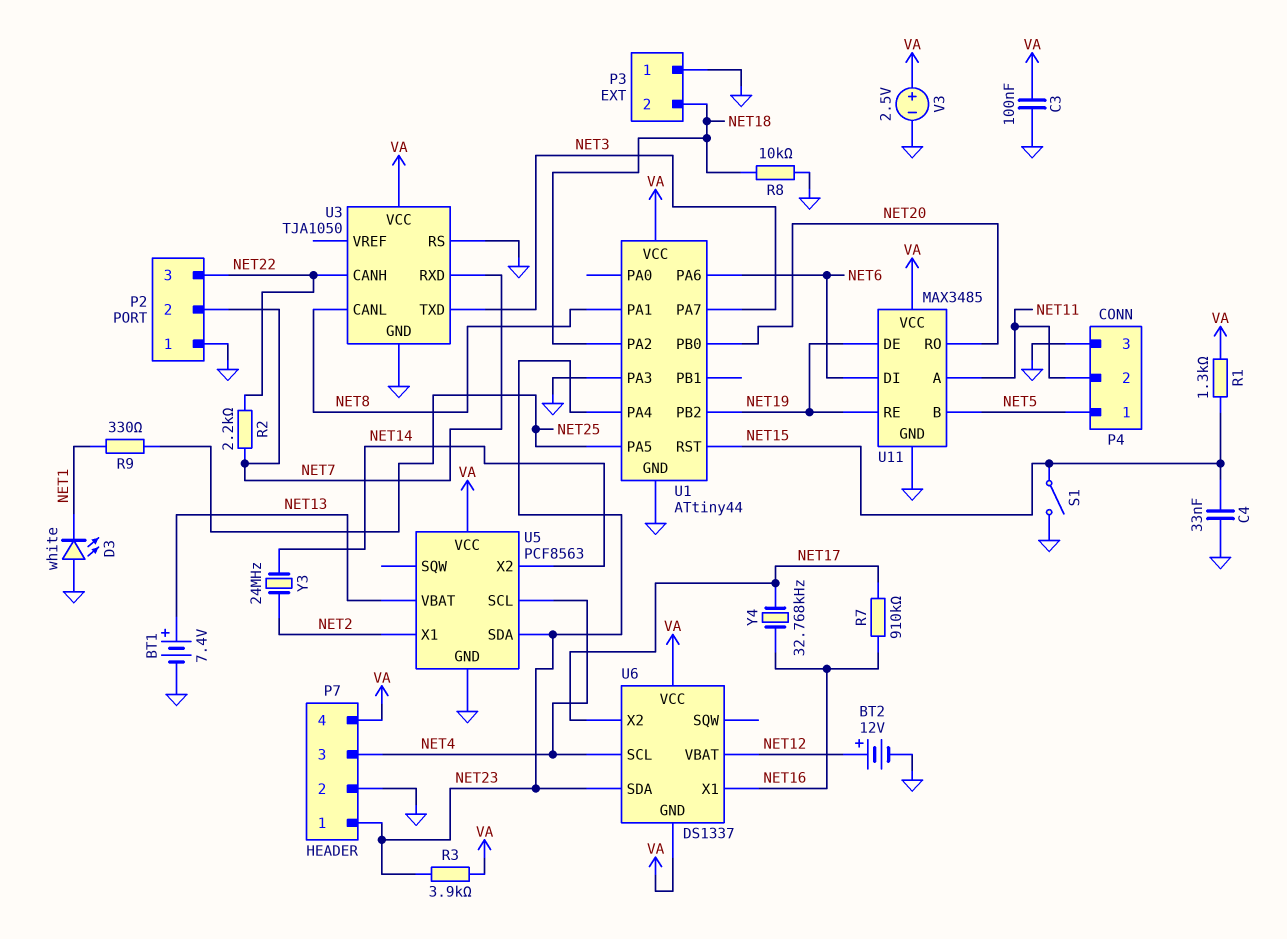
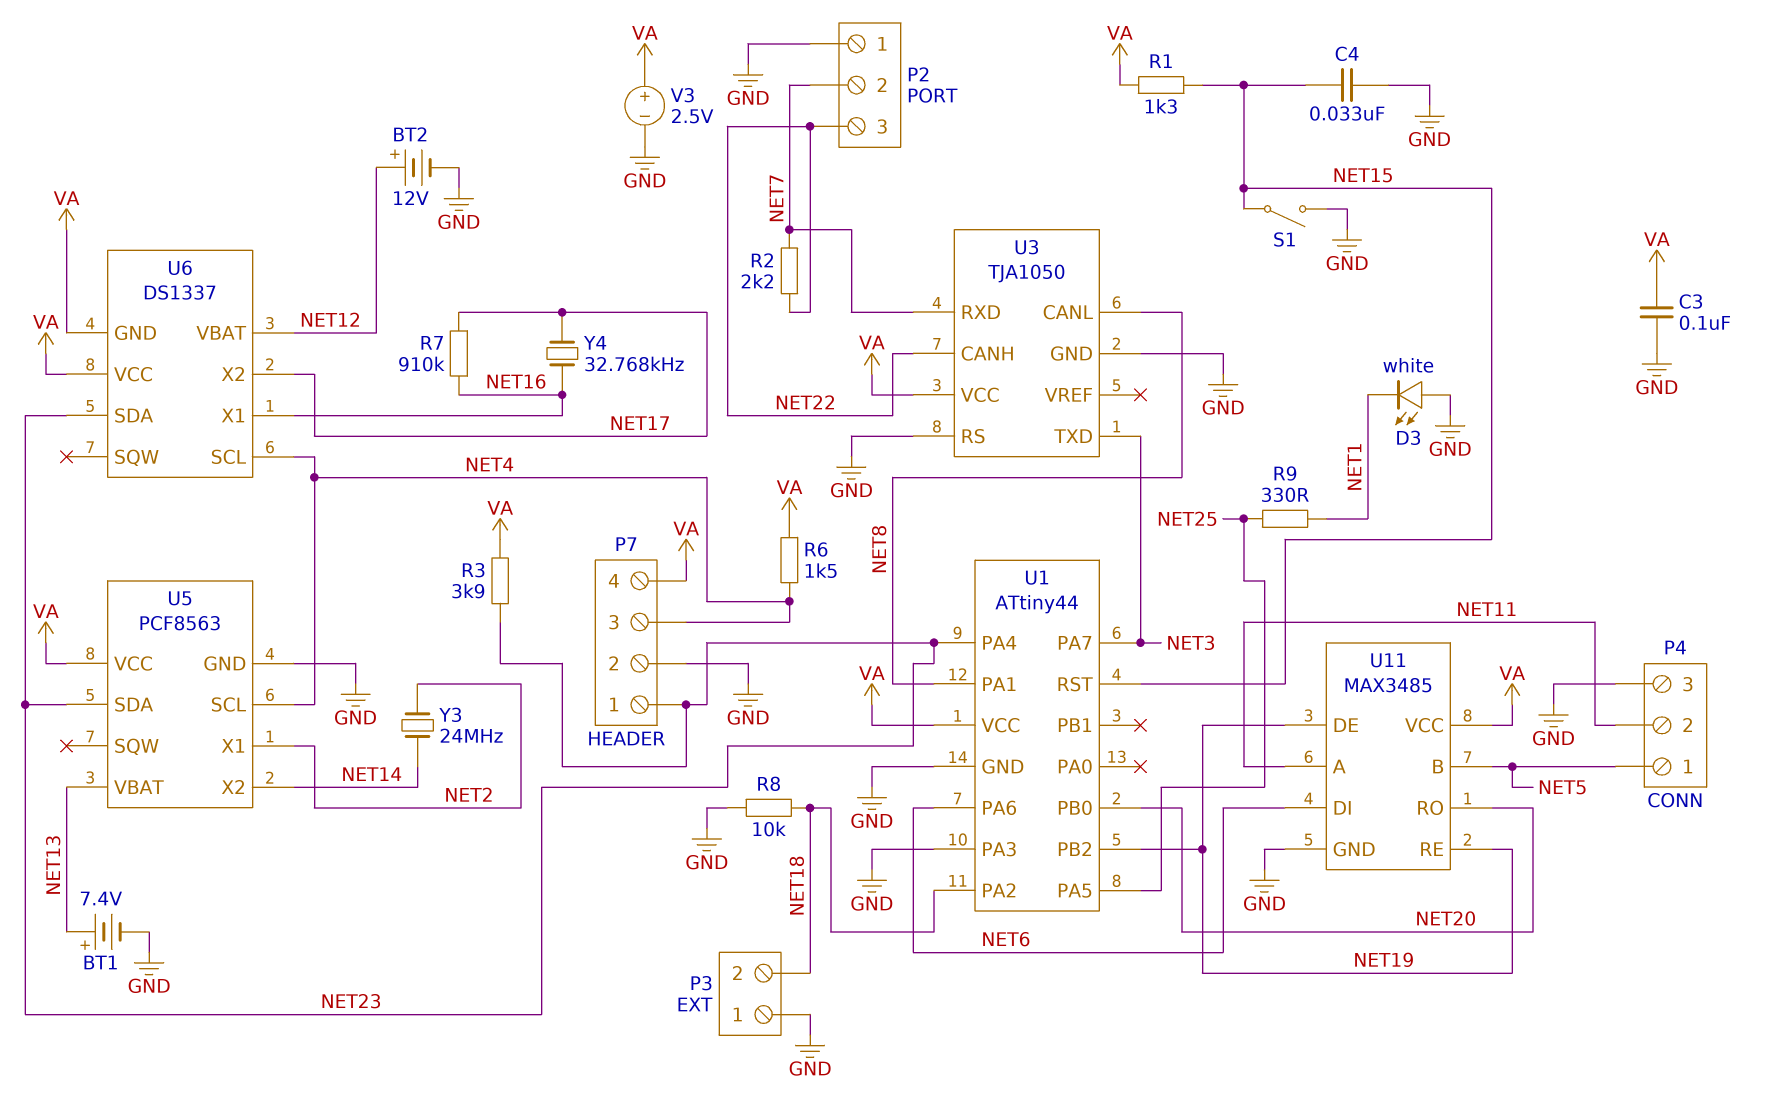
R6: none -> 1.5k (NET4, VA)

